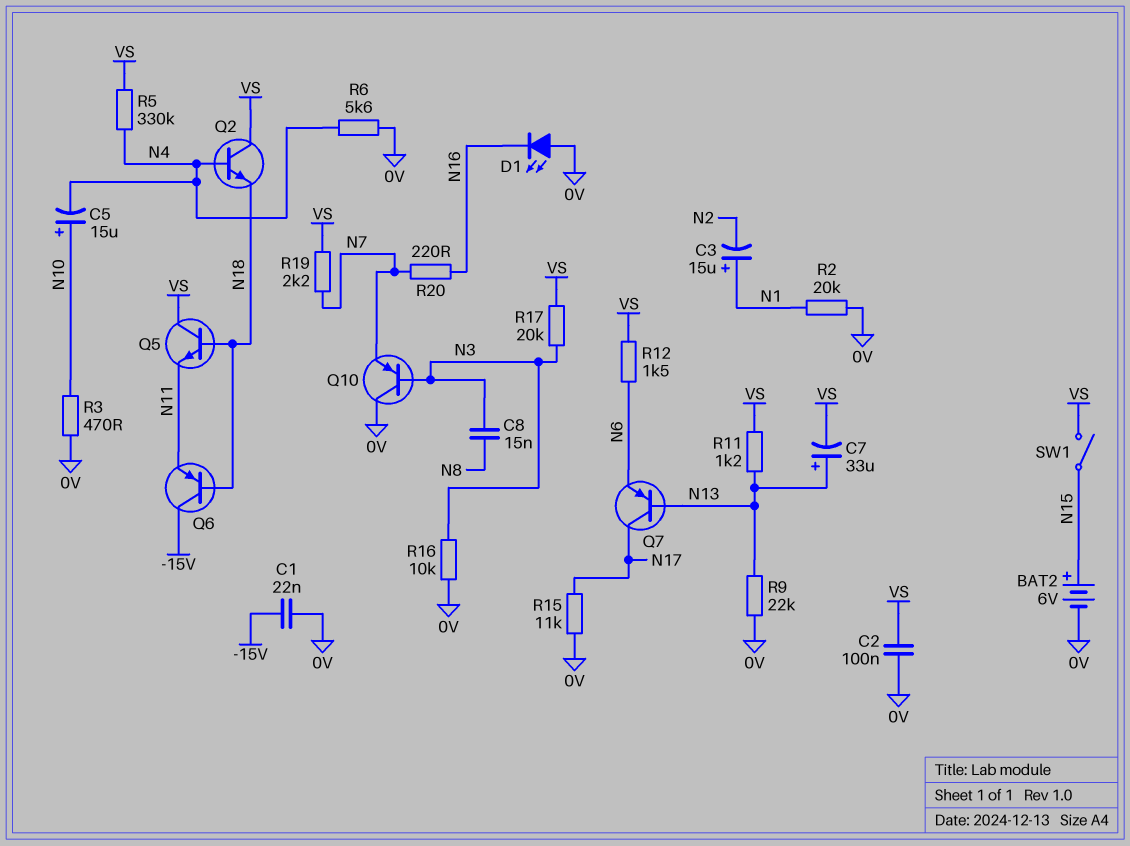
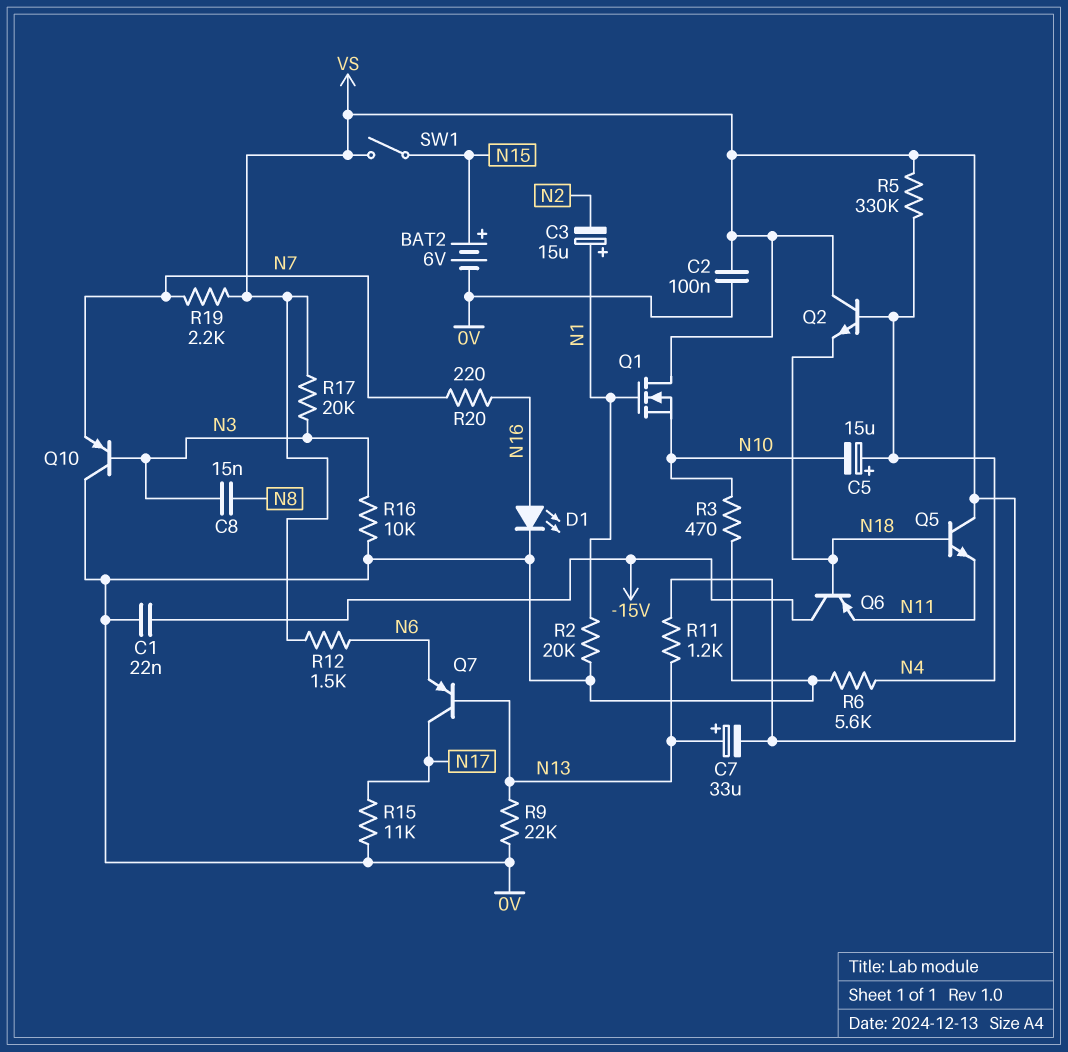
C5: 15uF (plus N10, minus N4) -> 15uF (plus N4, minus N10)
D1: LED (A 0V, K N16) -> LED (A N16, K 0V)
Q1: none -> NMOS (G N1, D VS, S N10)

